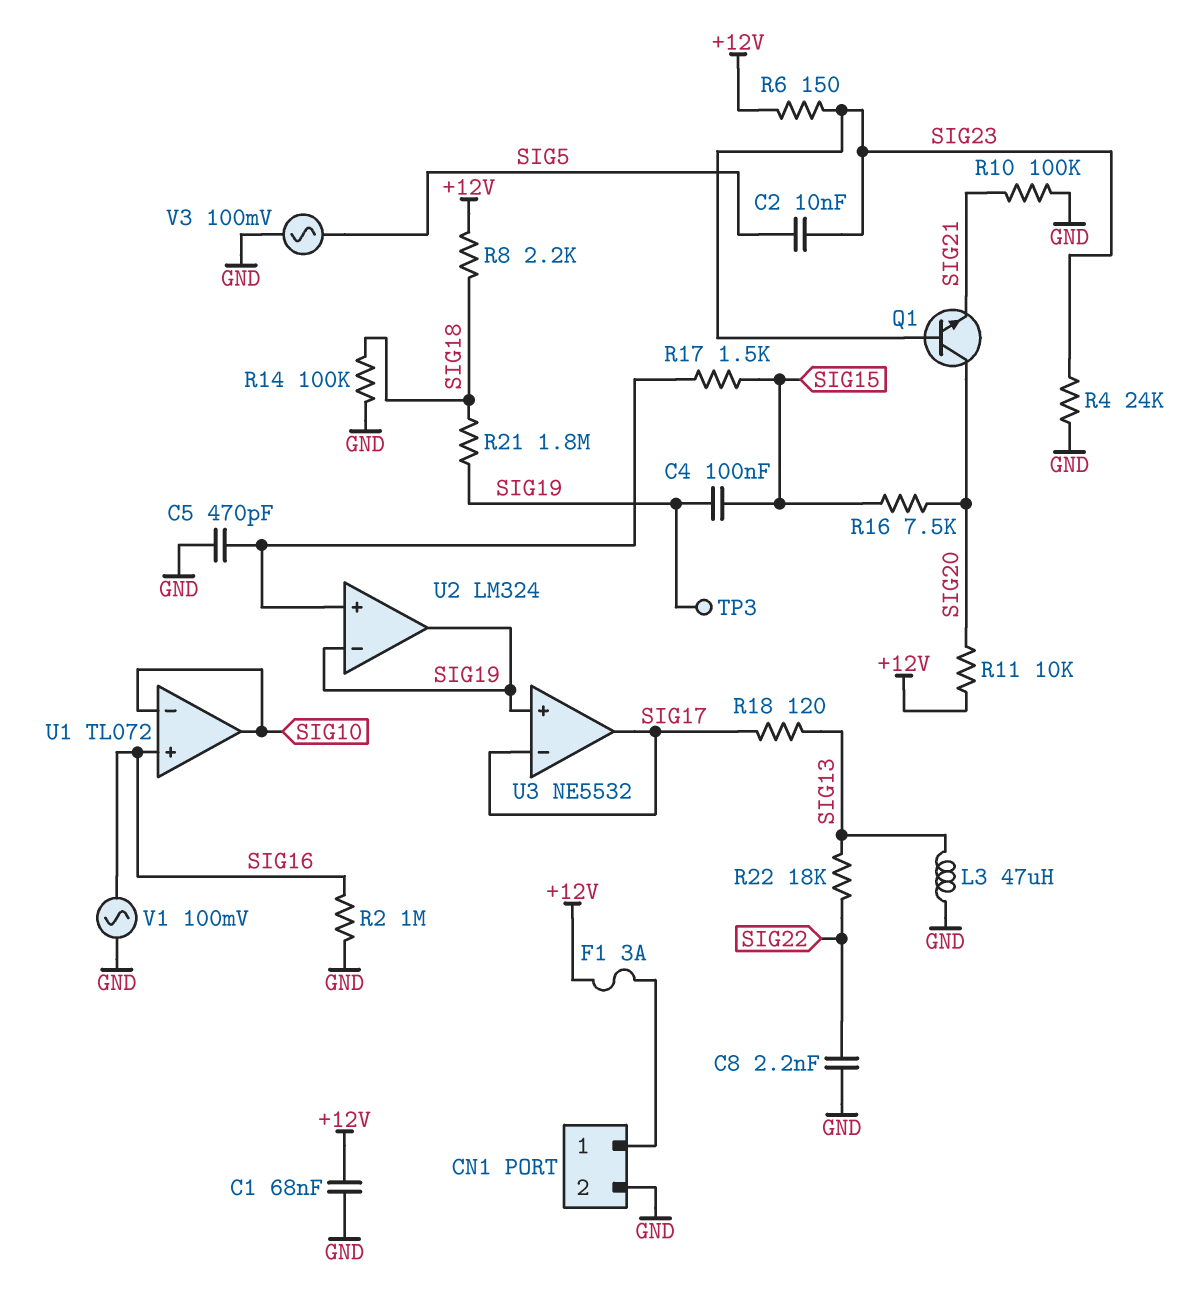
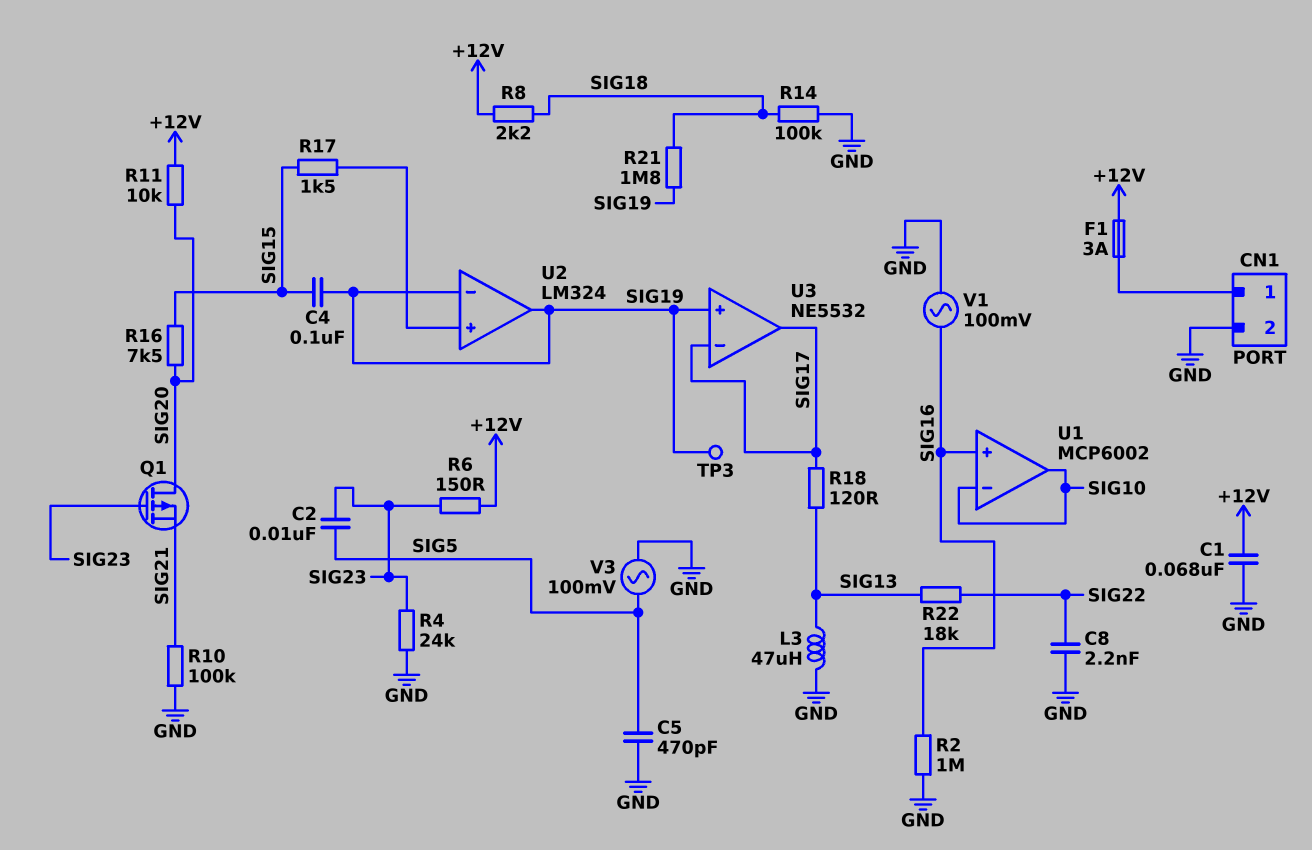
C5: 470pF (GND, U2/in+) -> 470pF (GND, SIG5)
Q1: NPN (B SIG23, C SIG20, E SIG21) -> PMOS (G SIG23, D SIG20, S SIG21)
U1: TL072 -> MCP6002

